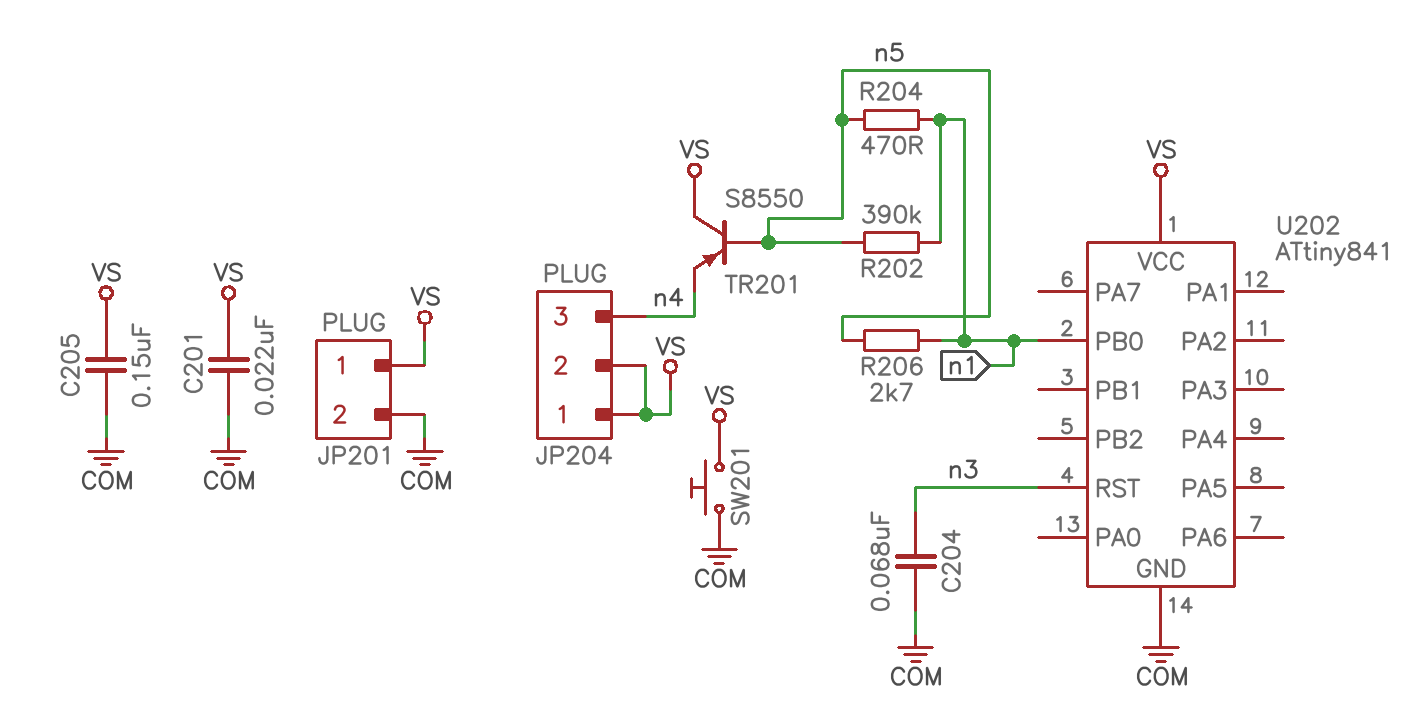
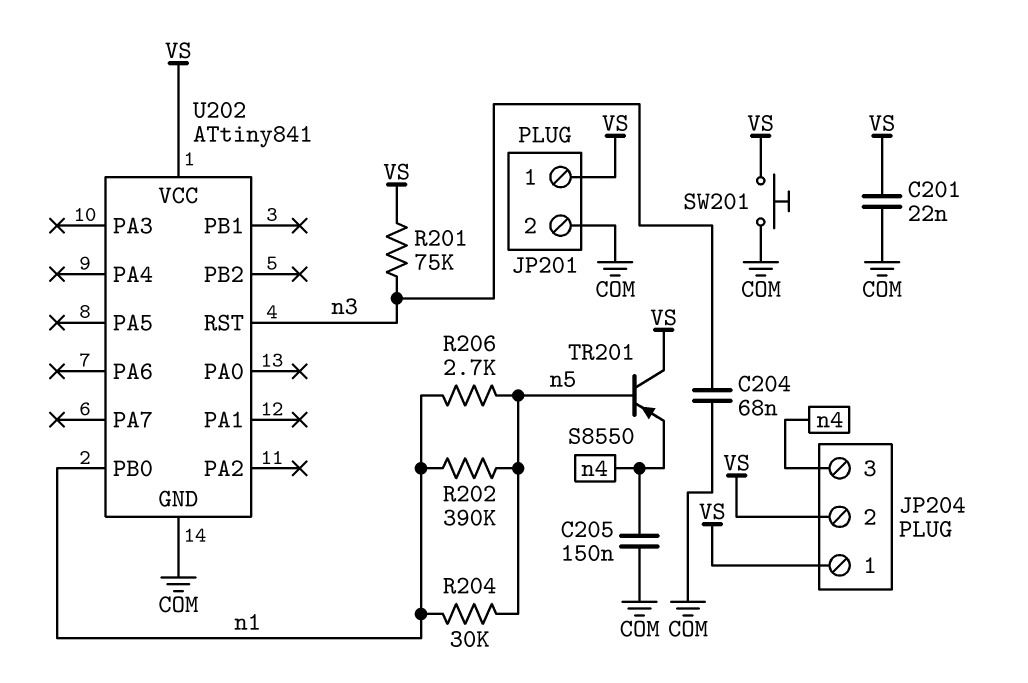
C205: 150nF (COM, VS) -> 150nF (COM, n4)
R201: none -> 75k (VS, n3)
R204: 470 (n1, n5) -> 30k (n1, n5)

